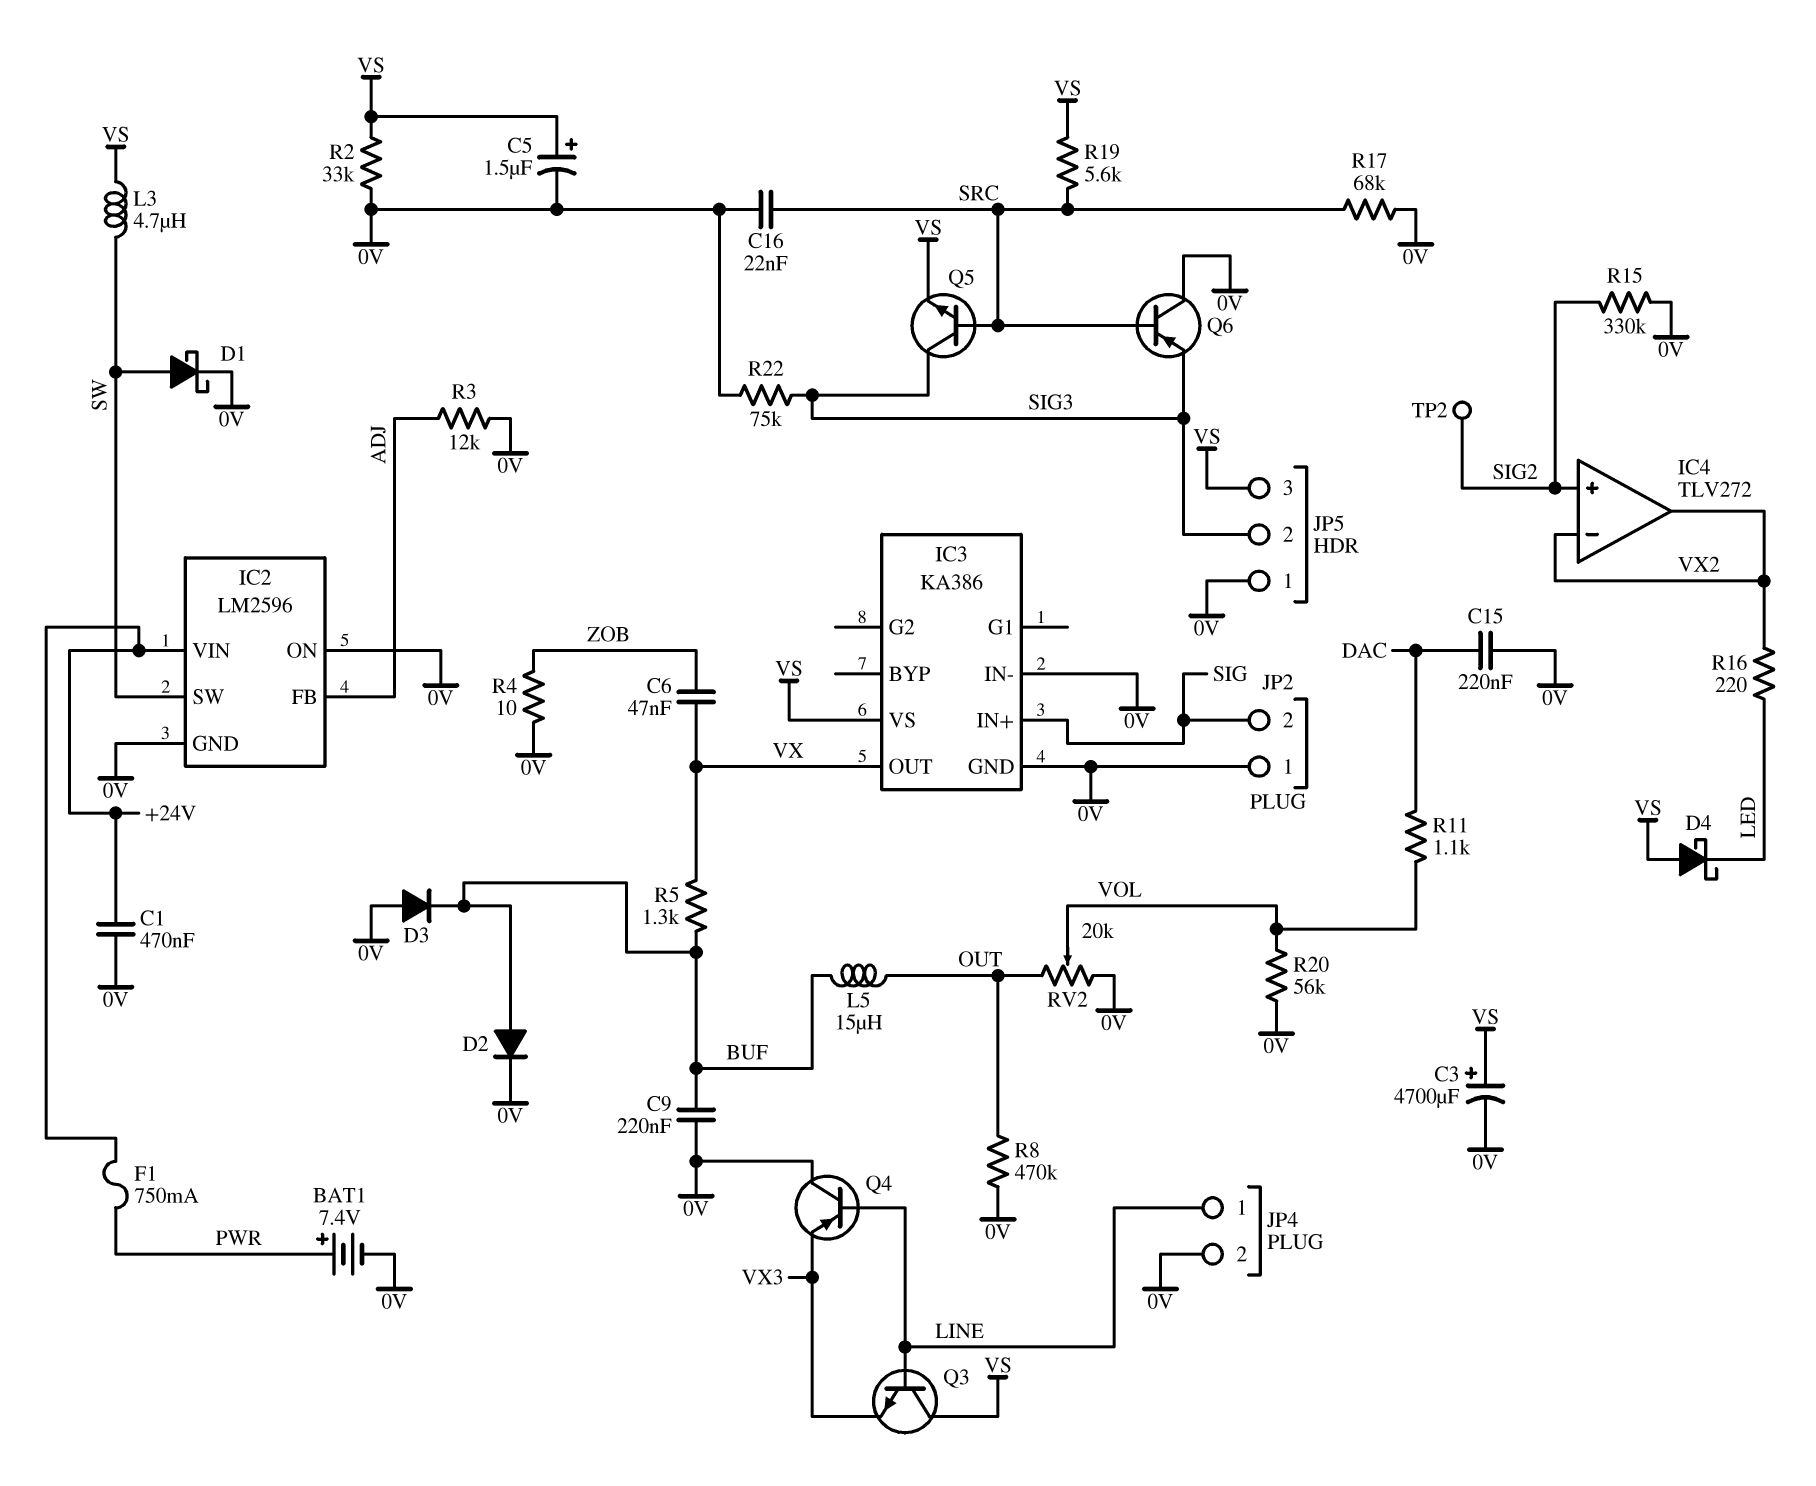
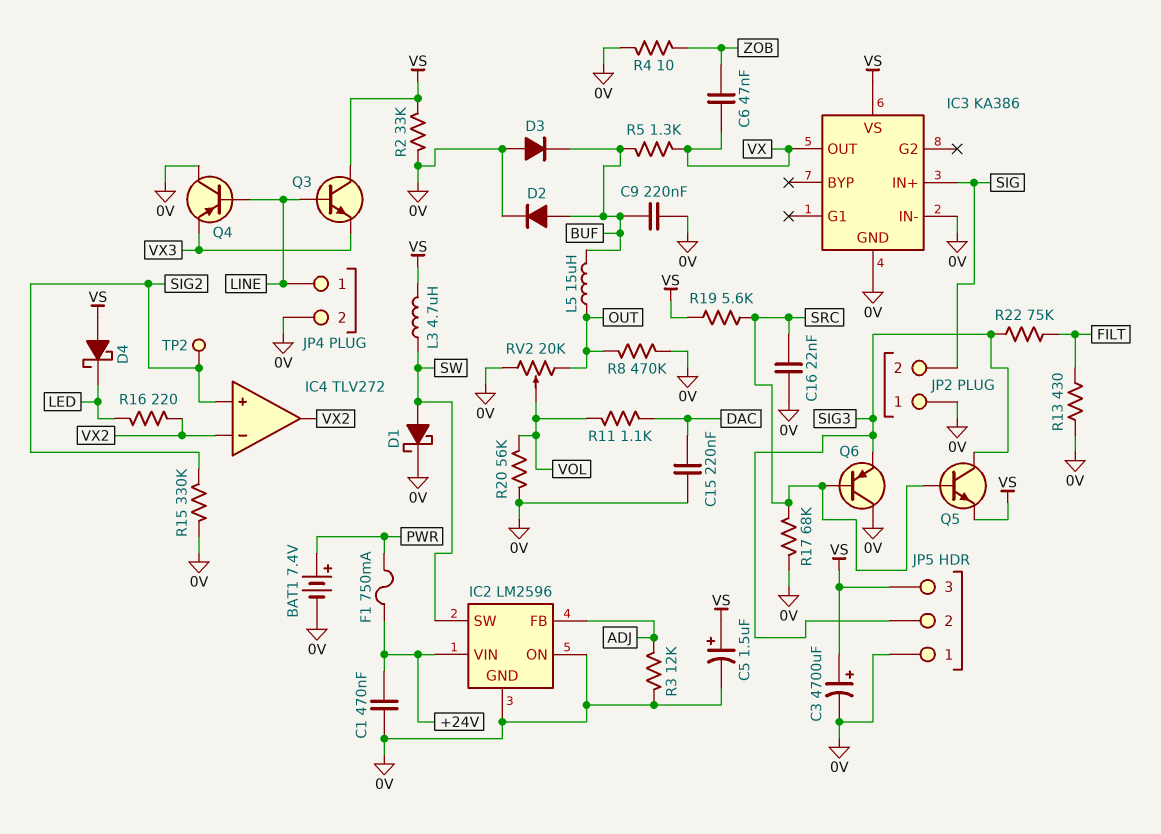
R13: none -> 430 (0V, FILT)
R22: 75k (0V, SIG3) -> 75k (FILT, SIG3)

